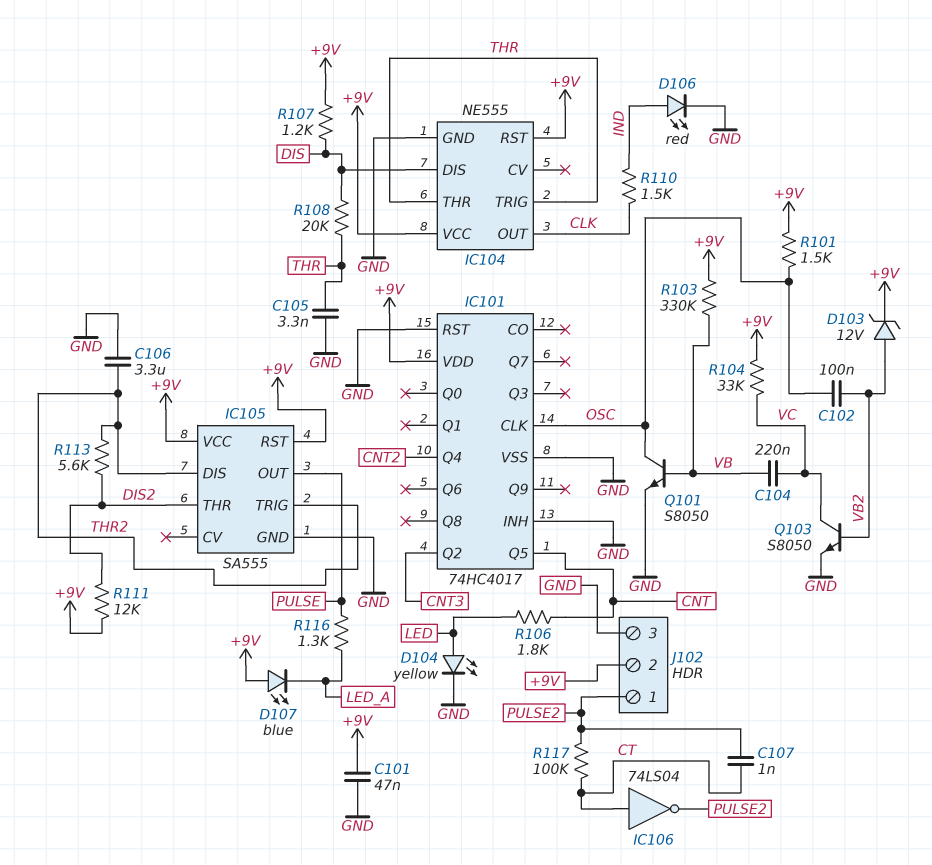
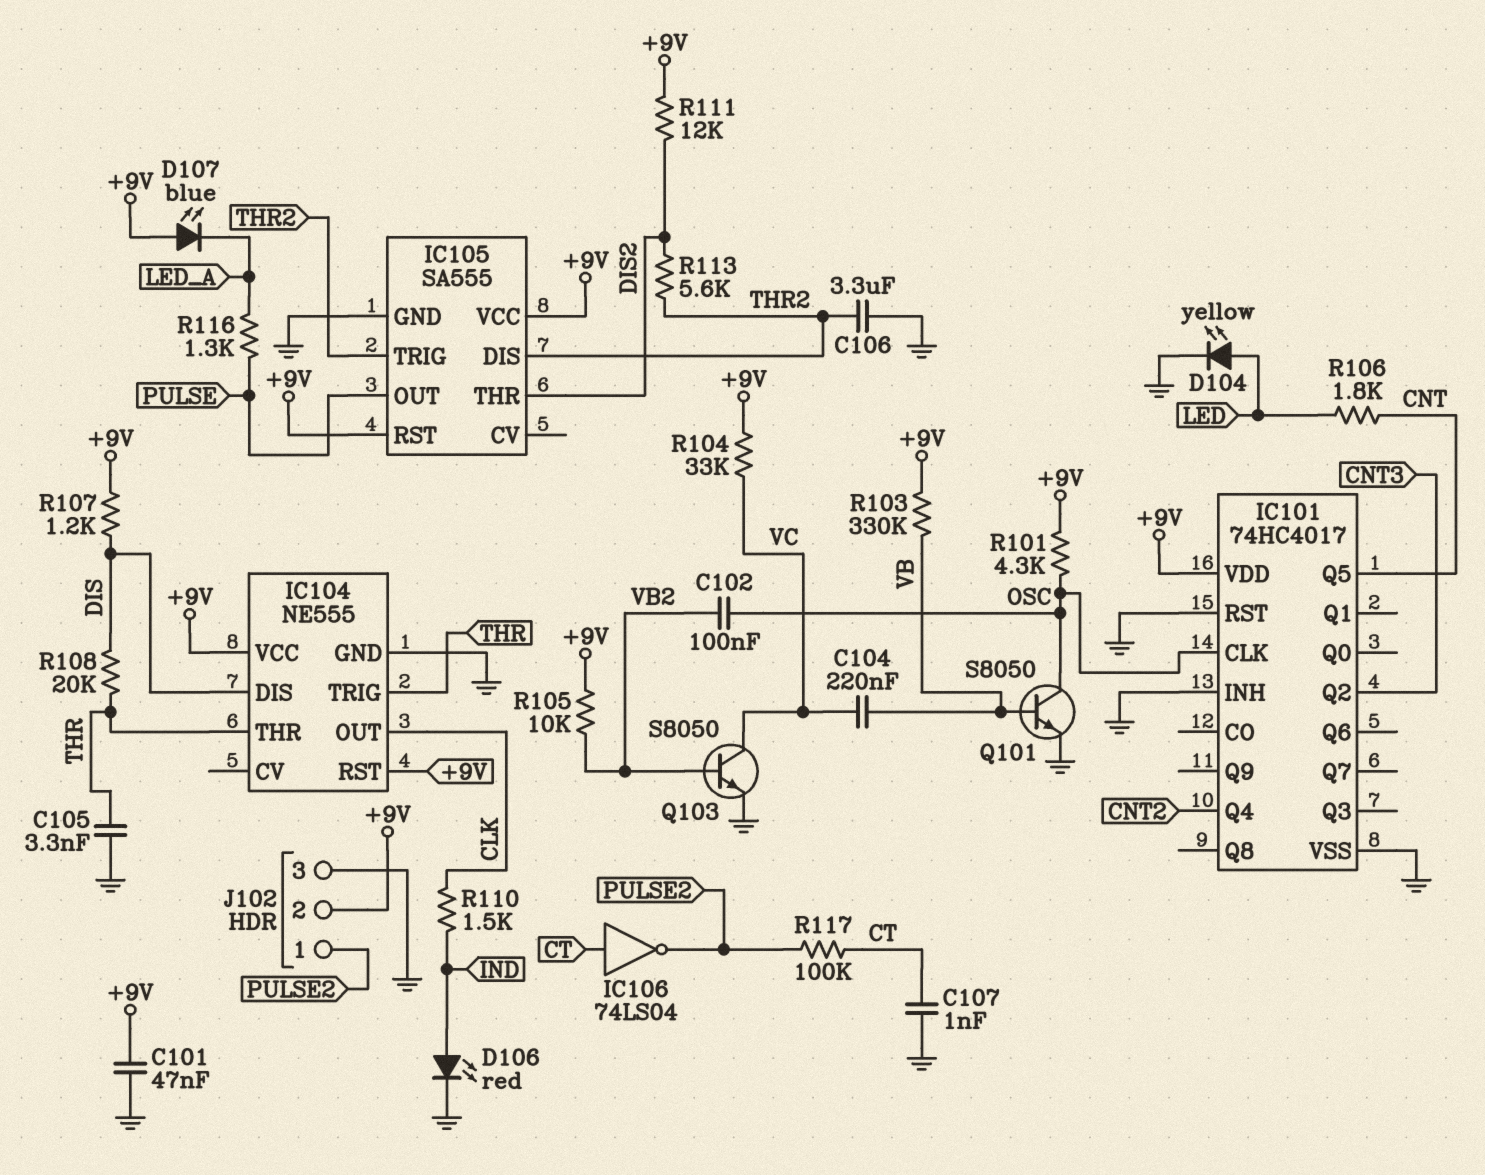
C107: 1nF (CT, PULSE2) -> 1nF (CT, GND)
D103: zener 12V (A VB2, K +9V) -> none
R101: 1.5k (+9V, OSC) -> 4.3k (+9V, OSC)
R105: none -> 10k (+9V, VB2)

